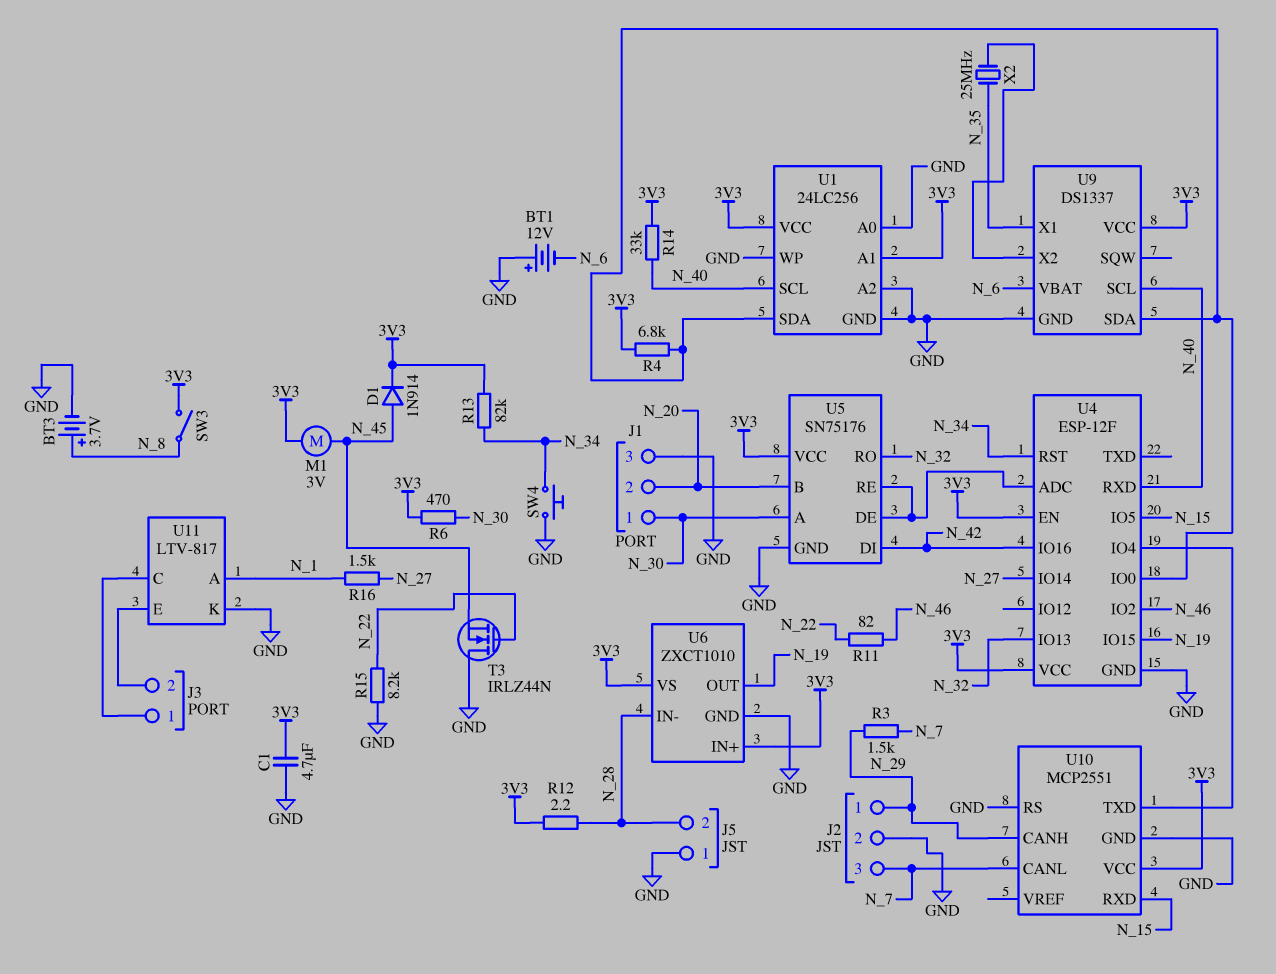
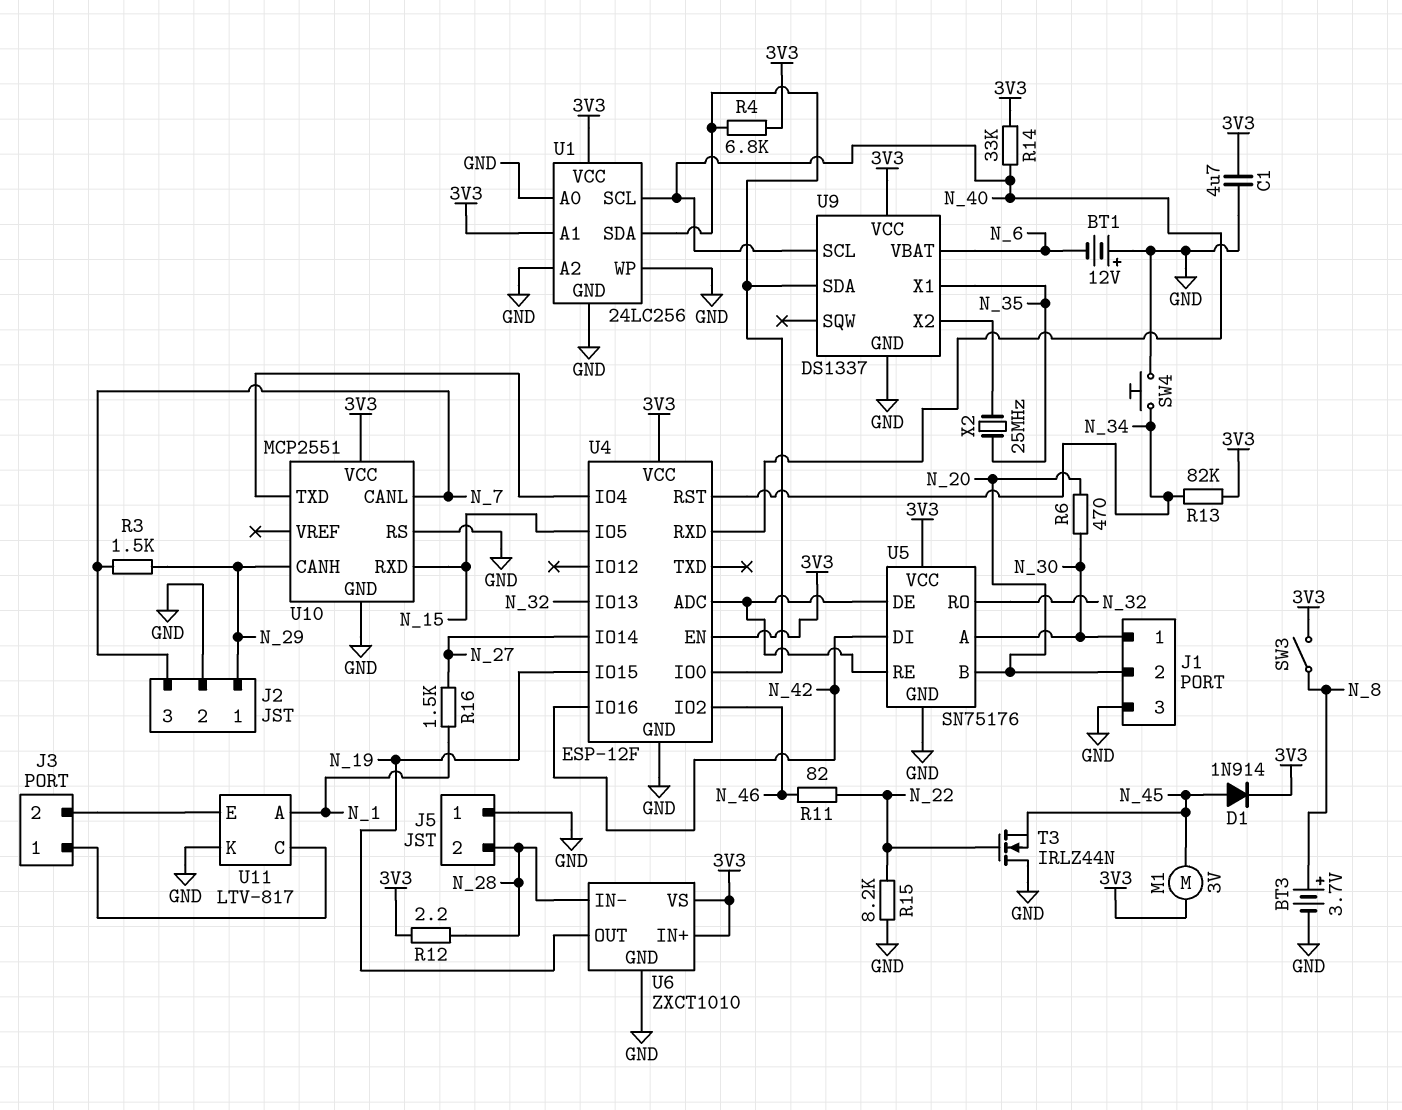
R6: 470 (3V3, N_30) -> 470 (N_20, N_30)

